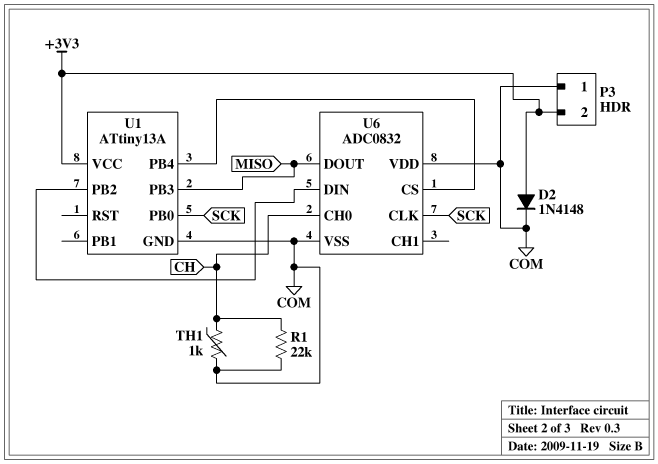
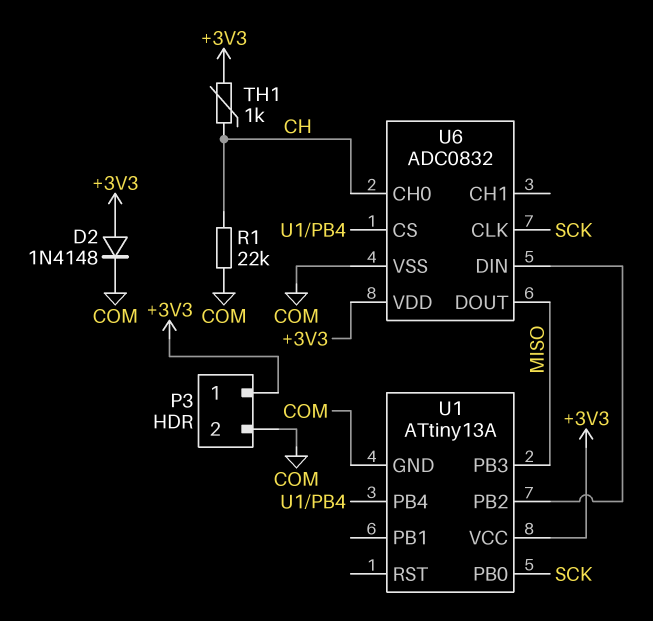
P3 pin 1: COM -> +3V3
P3 pin 2: +3V3 -> COM
TH1: 1k (CH, COM) -> 1k (+3V3, CH)
U6 pin VDD: COM -> +3V3

